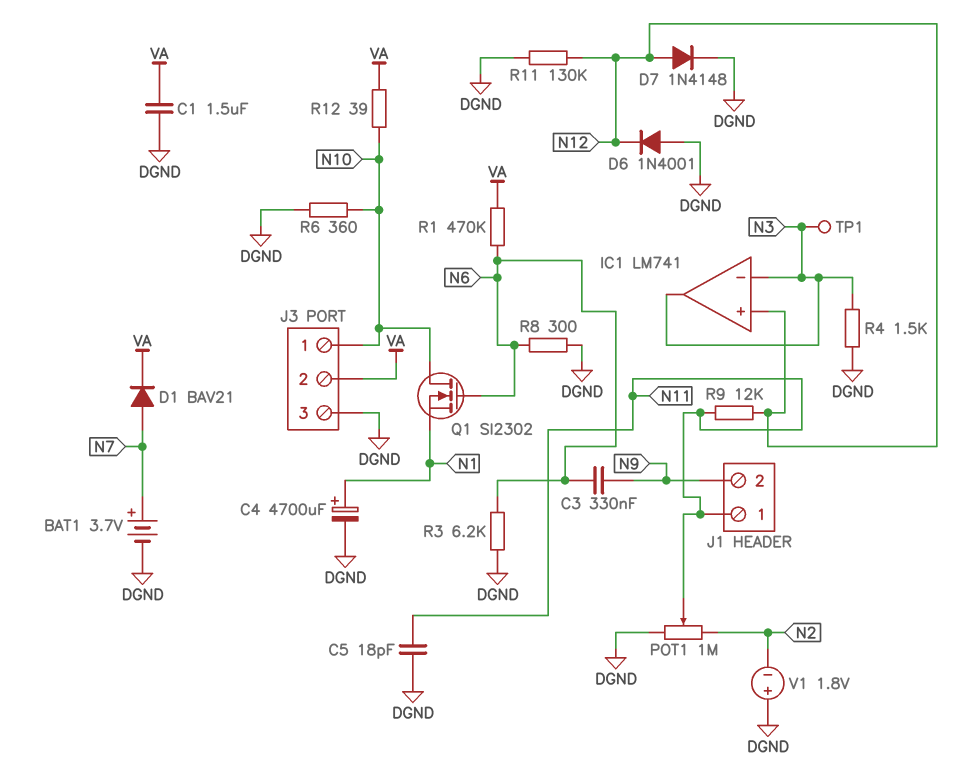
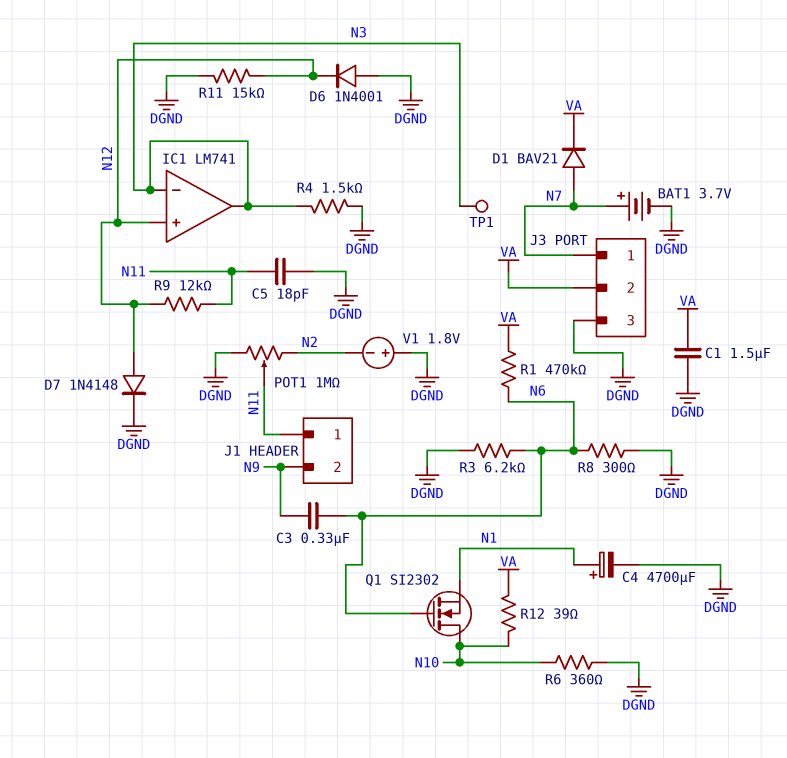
J3 pin 1: N10 -> N7
R11: 130k (DGND, N12) -> 15k (DGND, N12)

